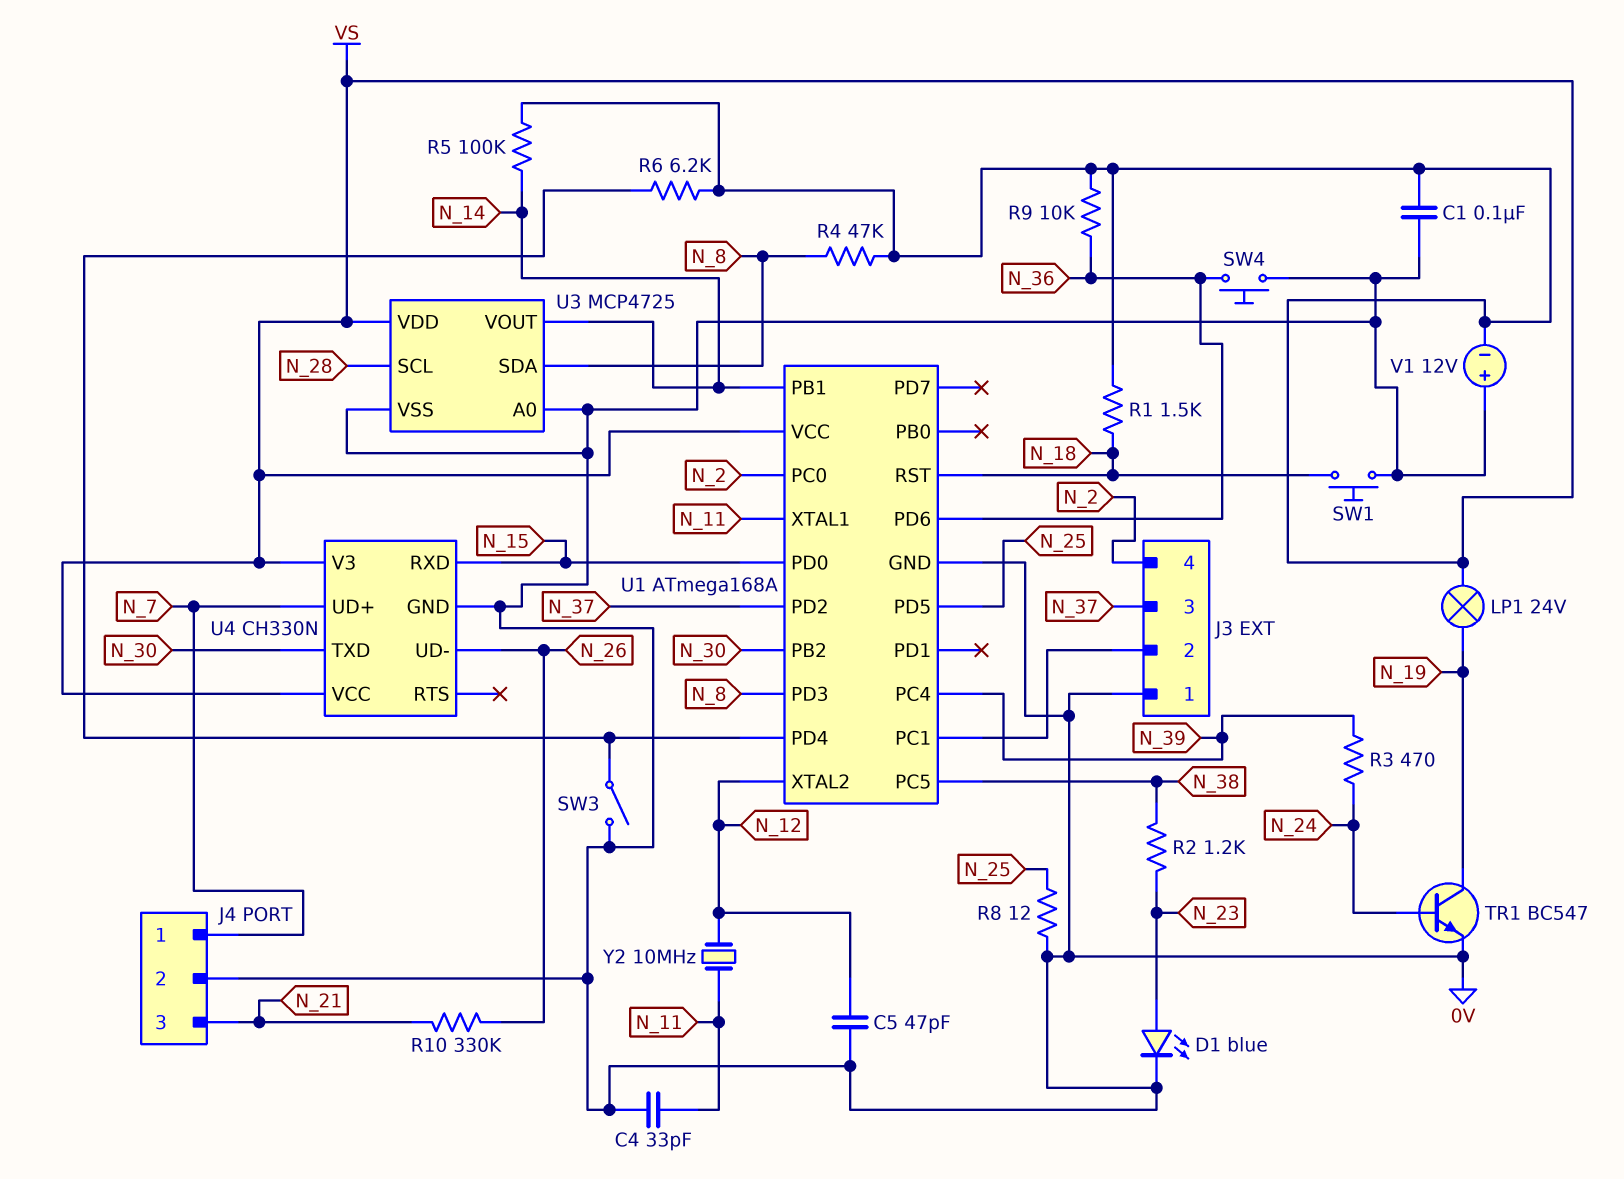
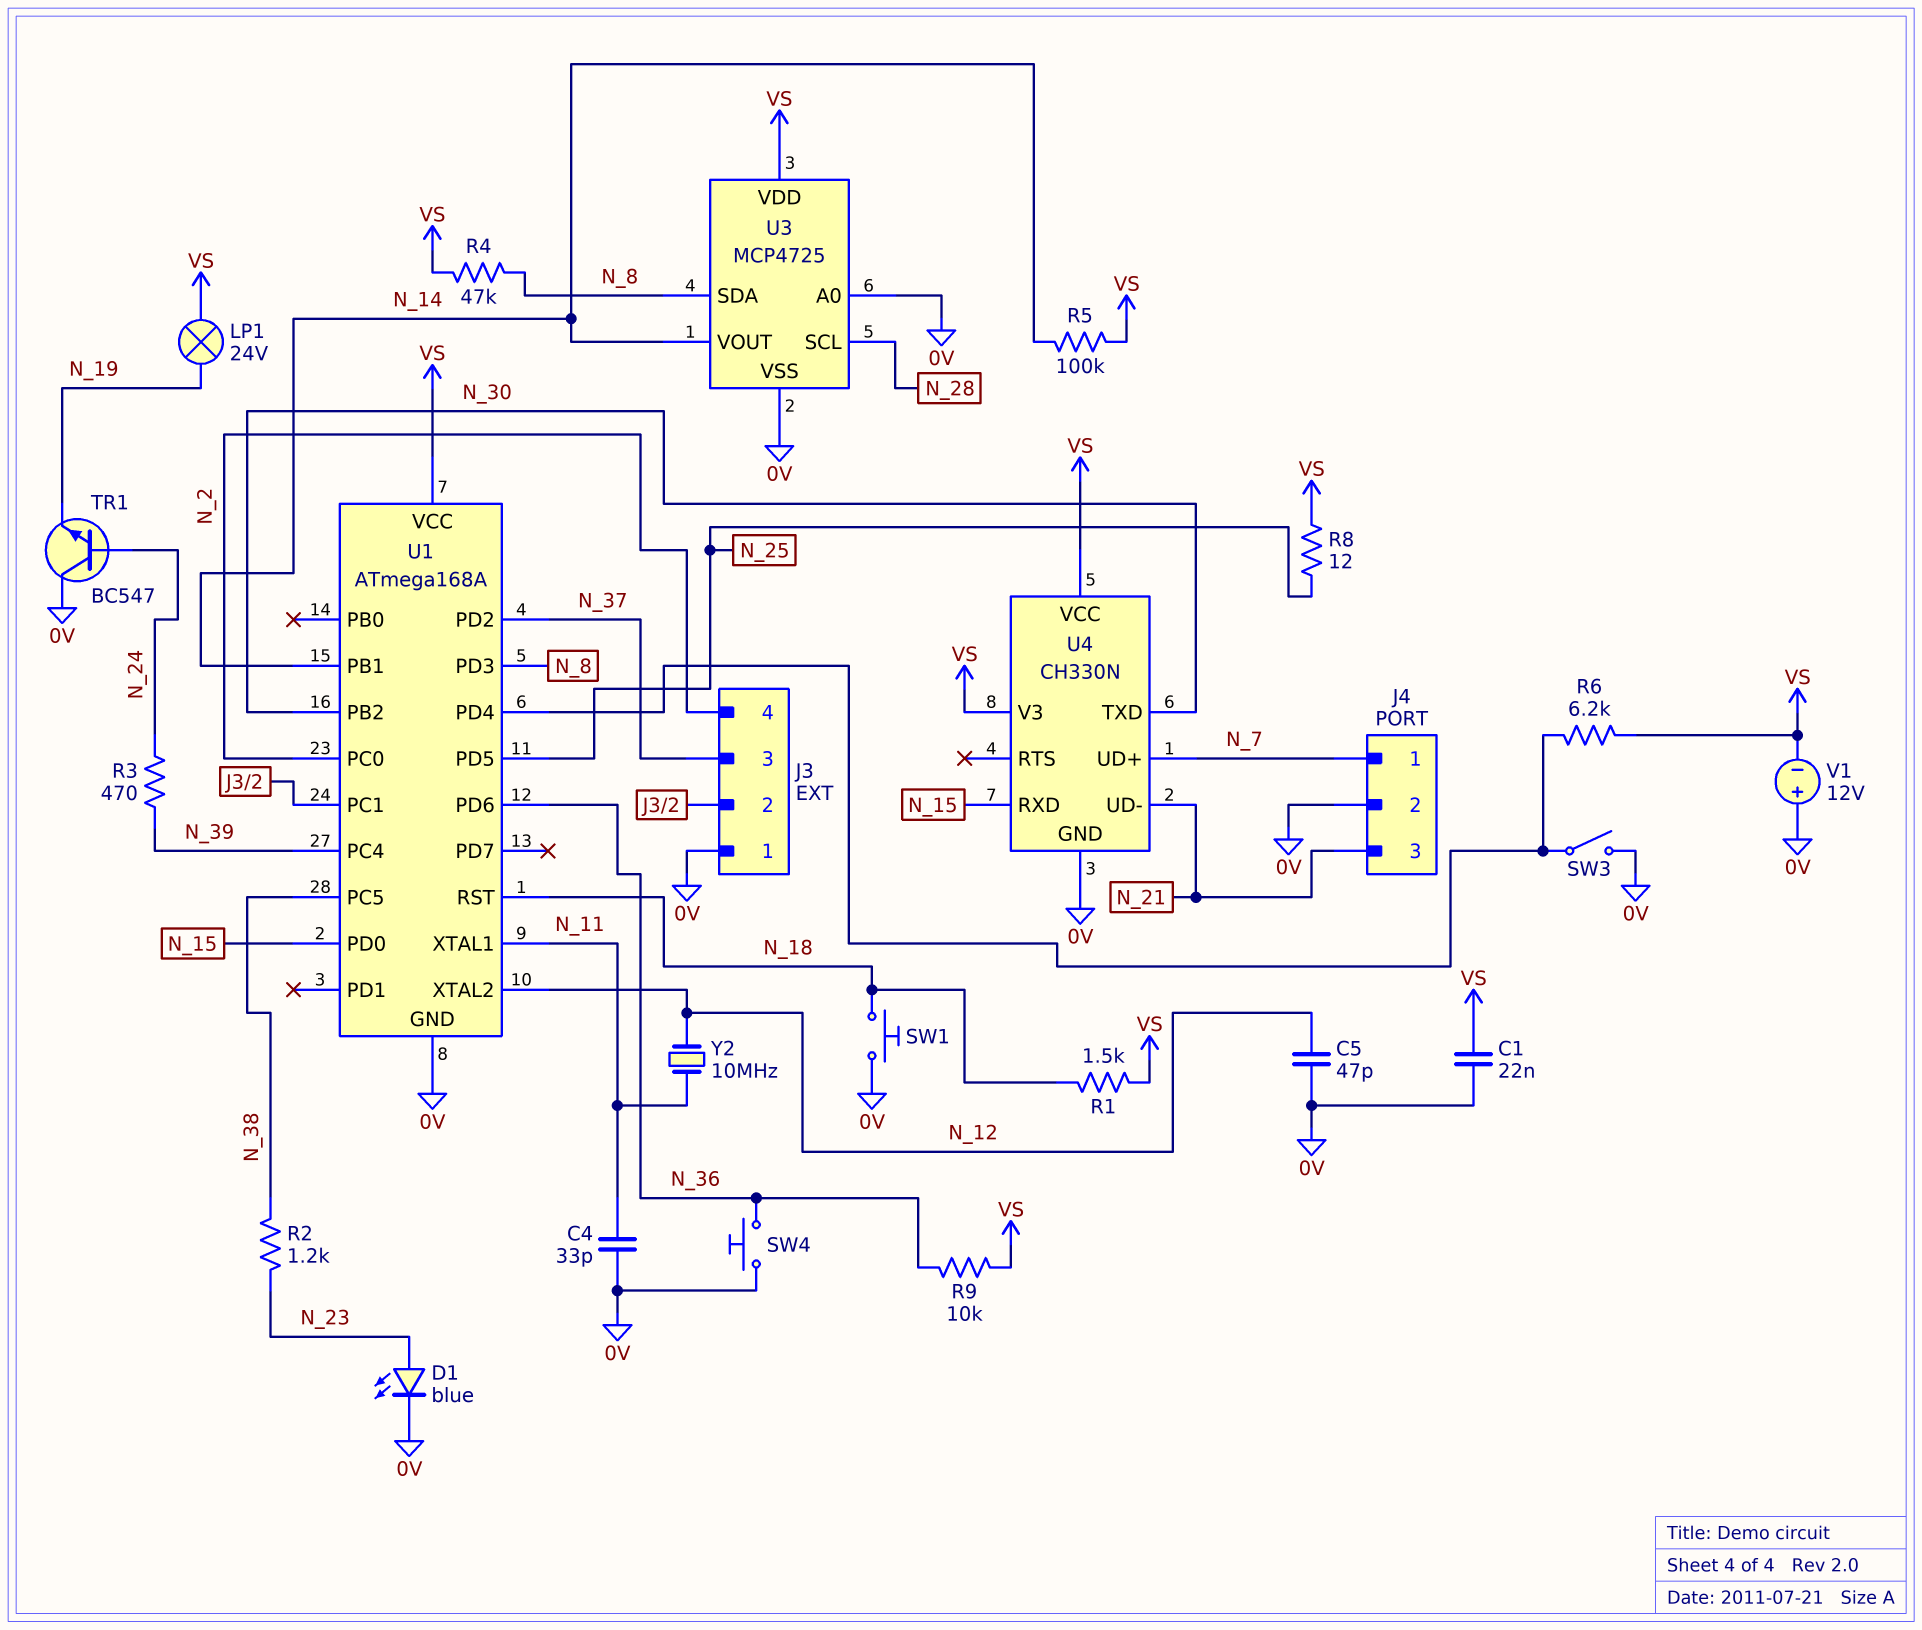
C1: 100nF (0V, VS) -> 22nF (0V, VS)
R8: 12 (0V, N_25) -> 12 (N_25, VS)
R10: 330k (N_21, N_26) -> none
TR1: NPN BC547 (B N_24, C N_19, E 0V) -> NPN BC547 (B N_24, C 0V, E N_19)
U4 pin UD-: N_26 -> N_21

